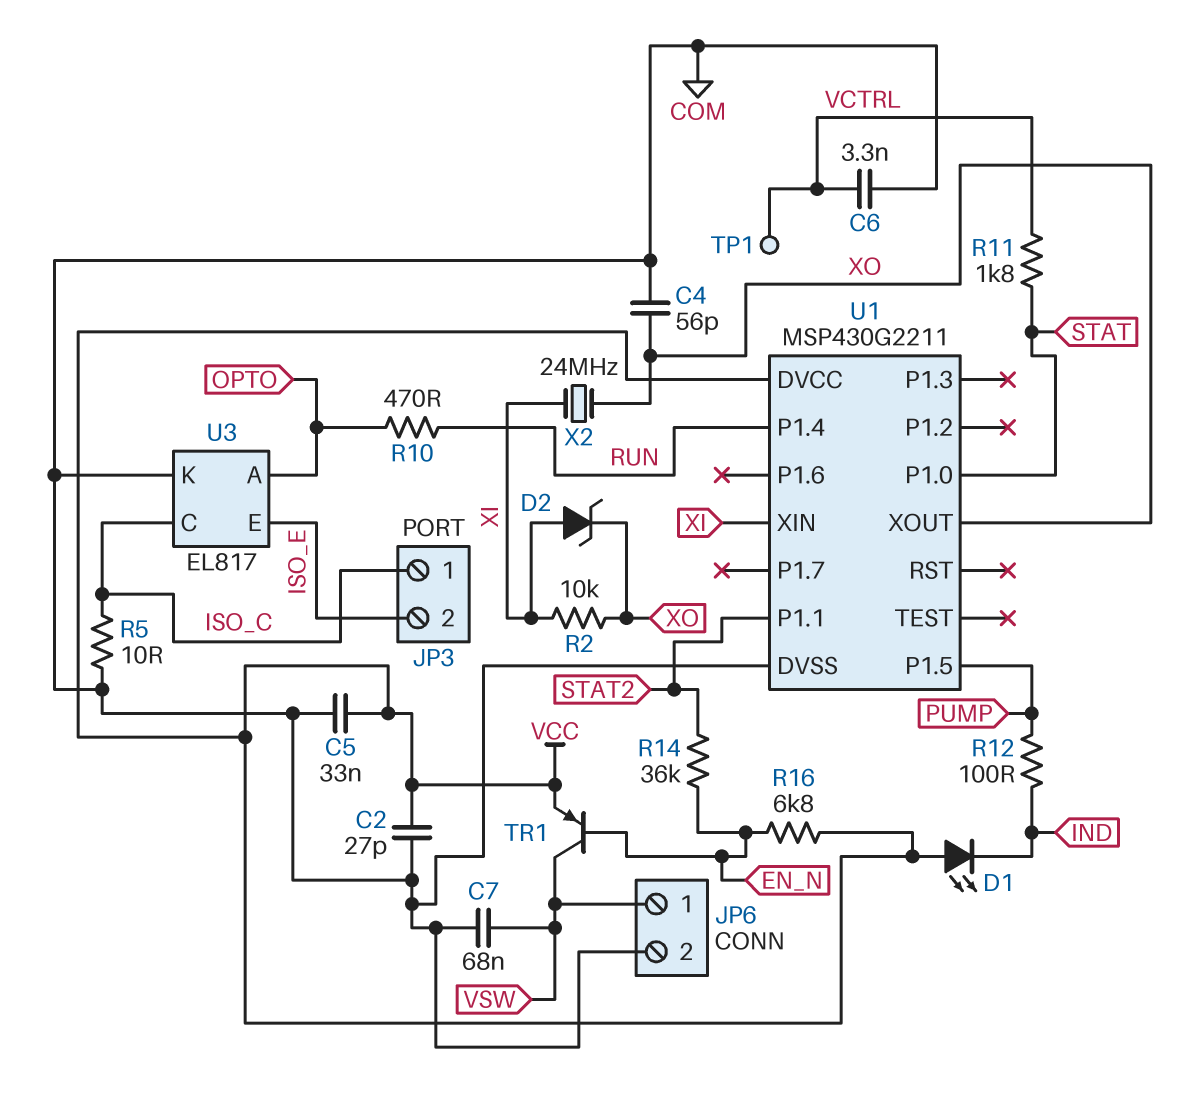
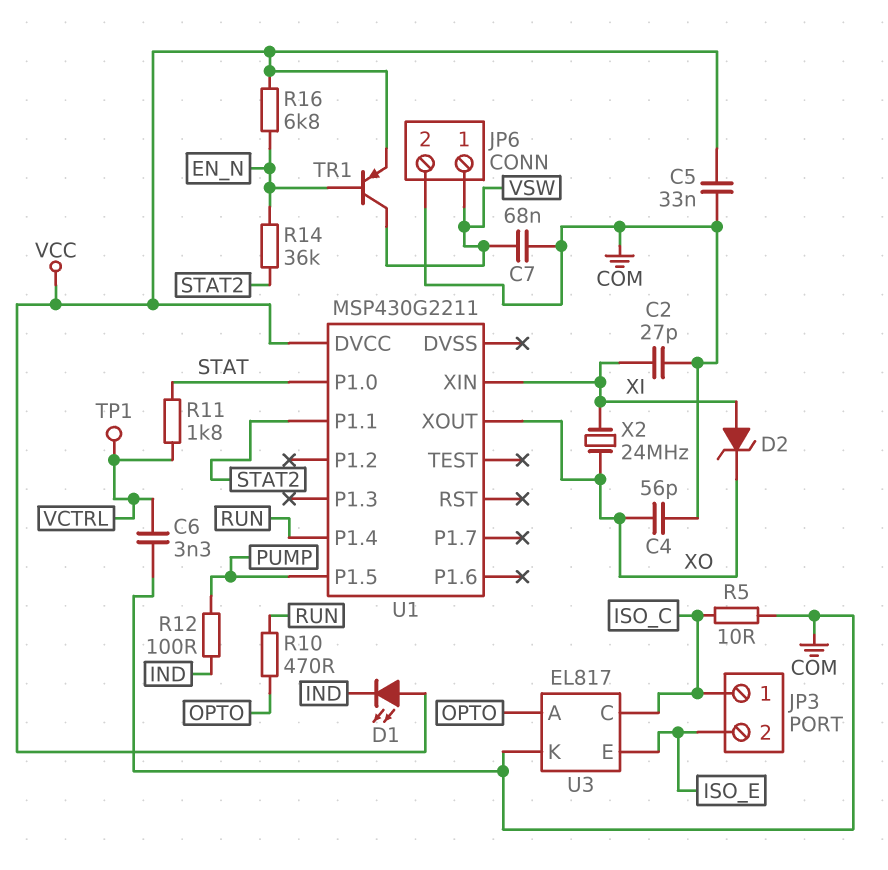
C2: 27pF (COM, VCC) -> 27pF (COM, XI)
R2: 10k (XI, XO) -> none
U1 pin DVSS: COM -> none

